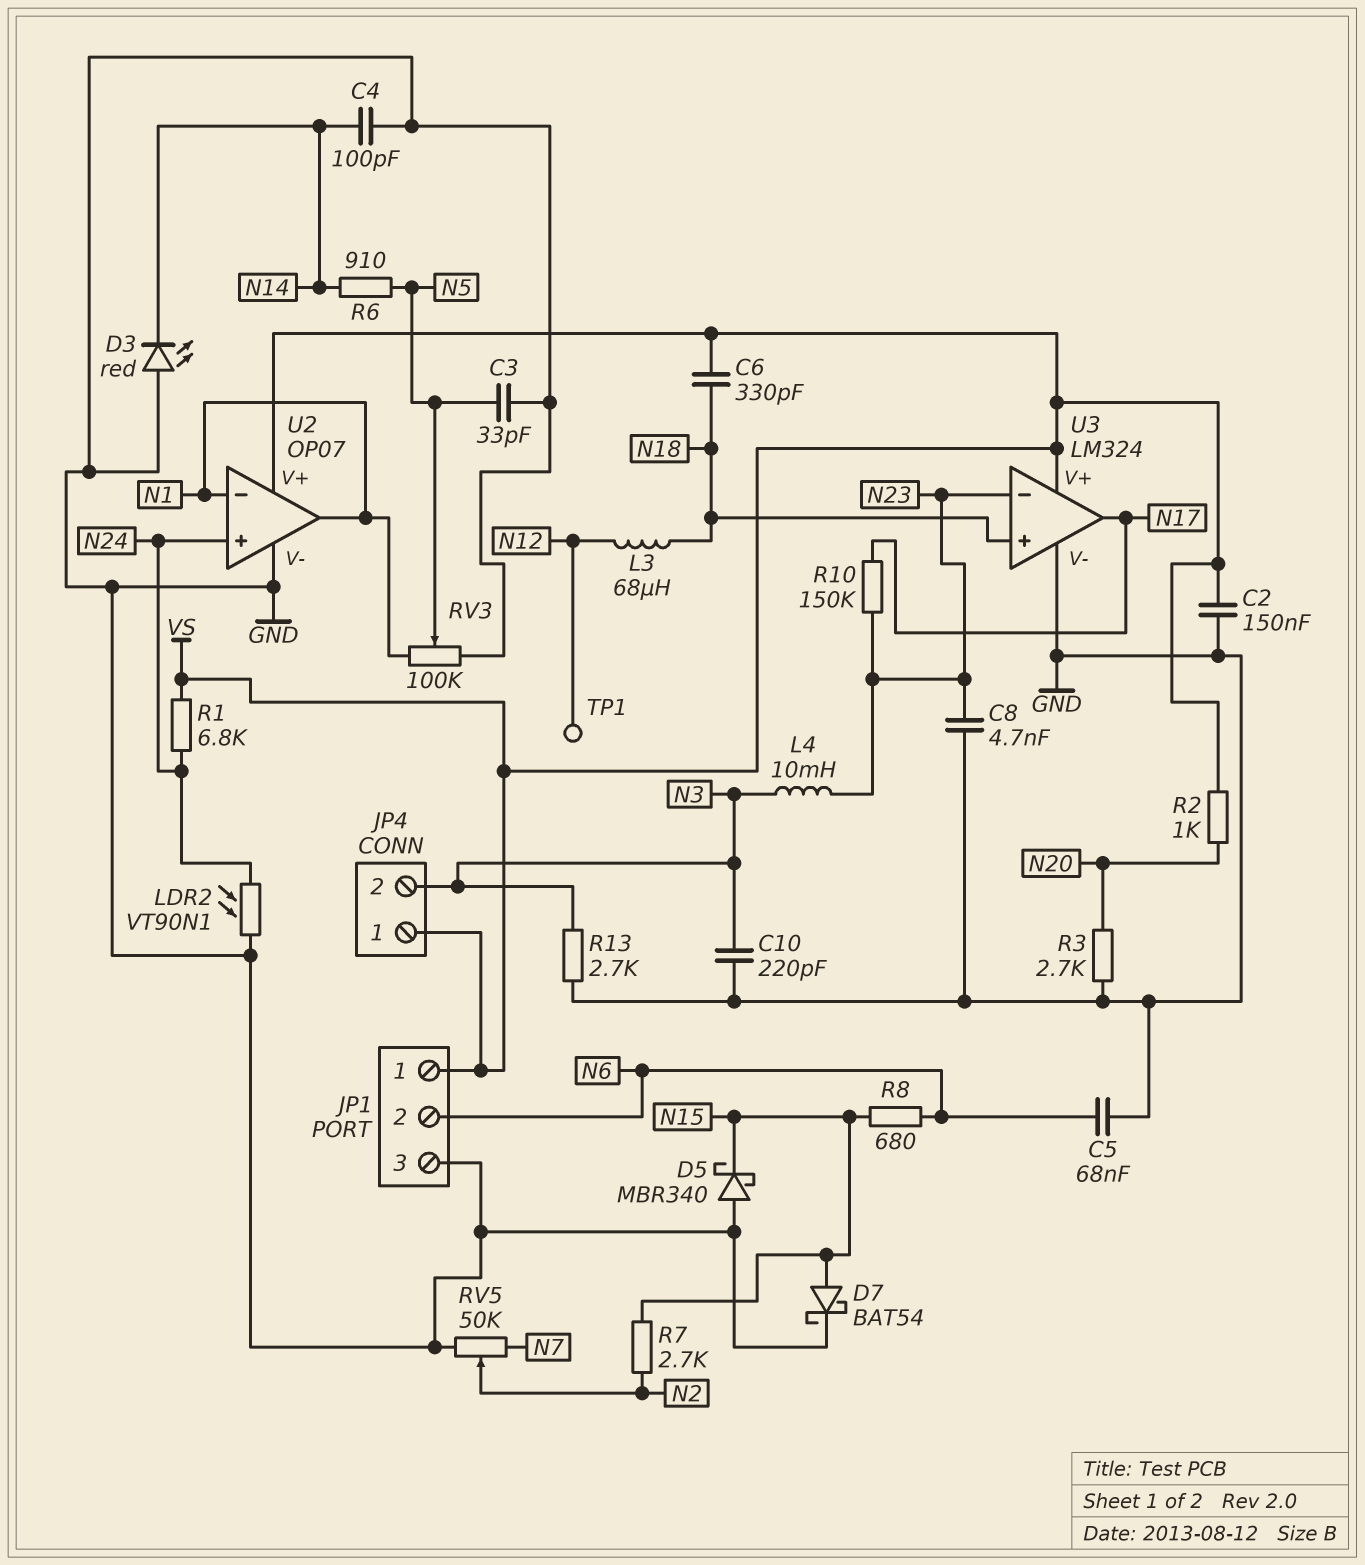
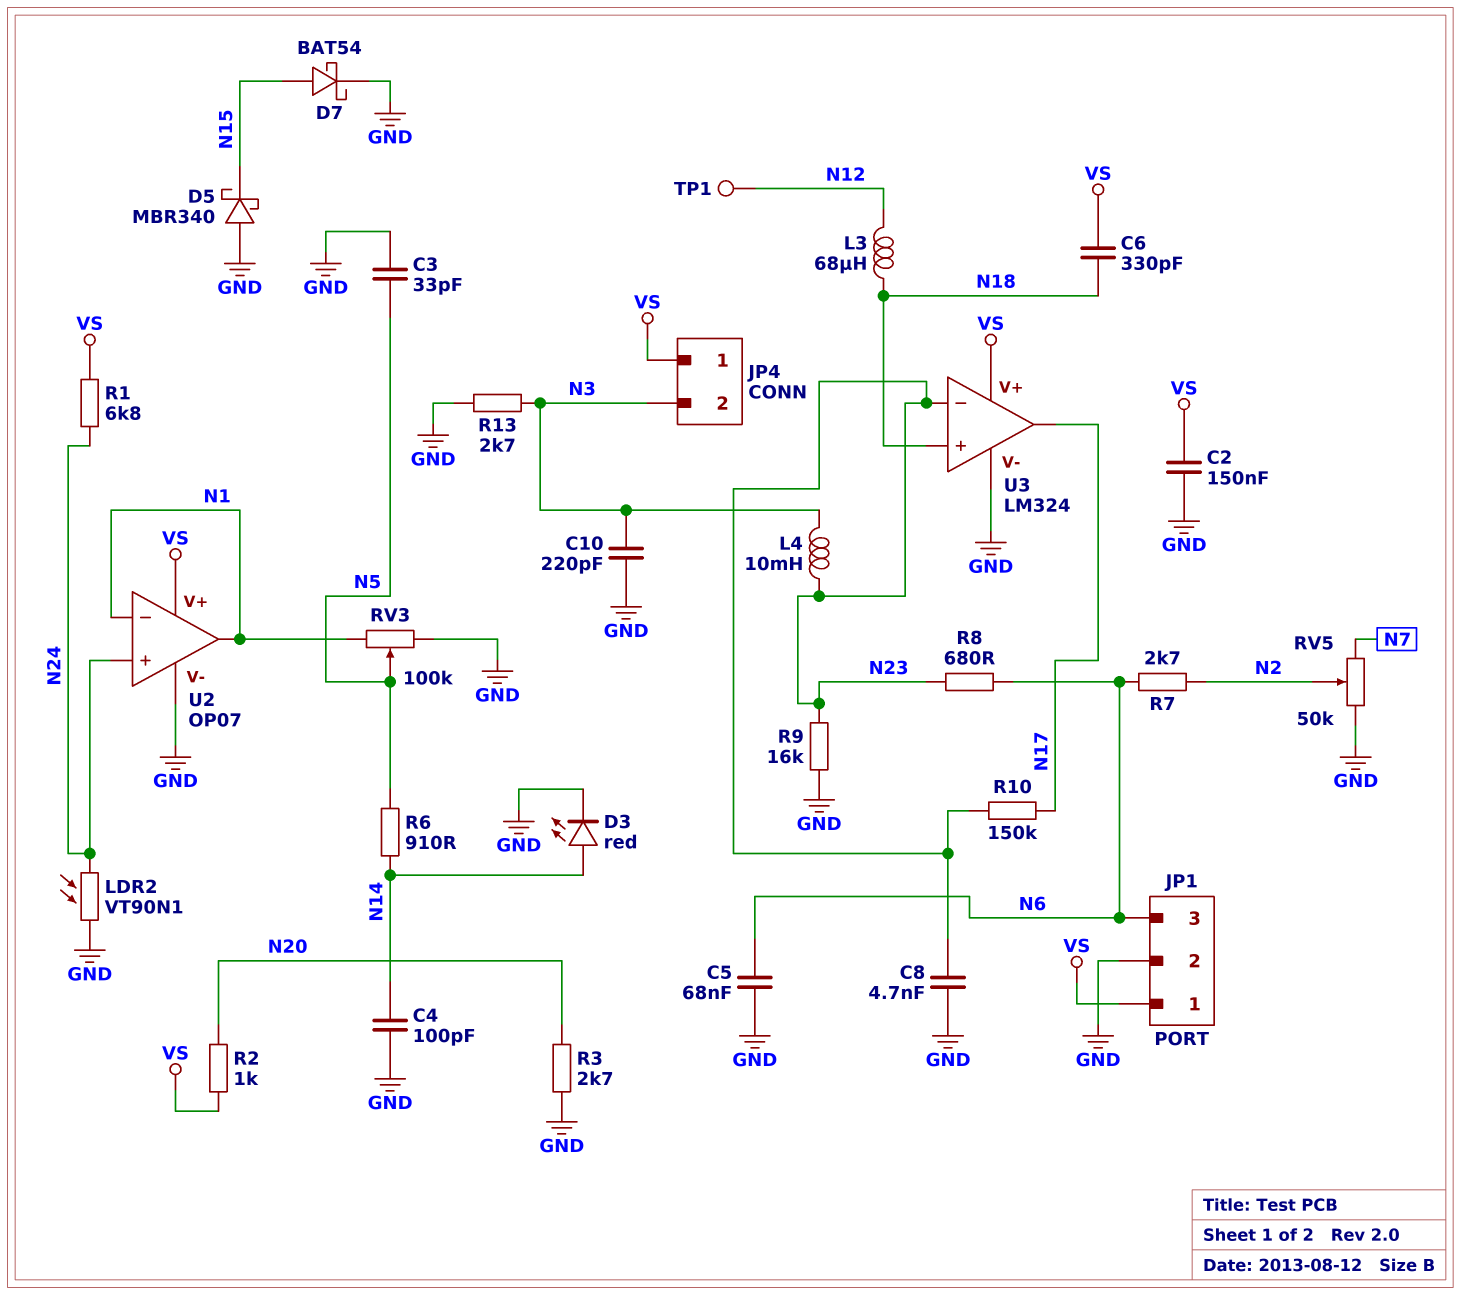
D3: LED red (A GND, K N14) -> LED red (A N14, K GND)
JP1 pin 2: N6 -> GND
JP1 pin 3: GND -> N6
R7: 2.7k (N2, N15) -> 2.7k (N2, N6)
R8: 680 (N6, N15) -> 680 (N6, N23)
R9: none -> 16k (GND, N23)

